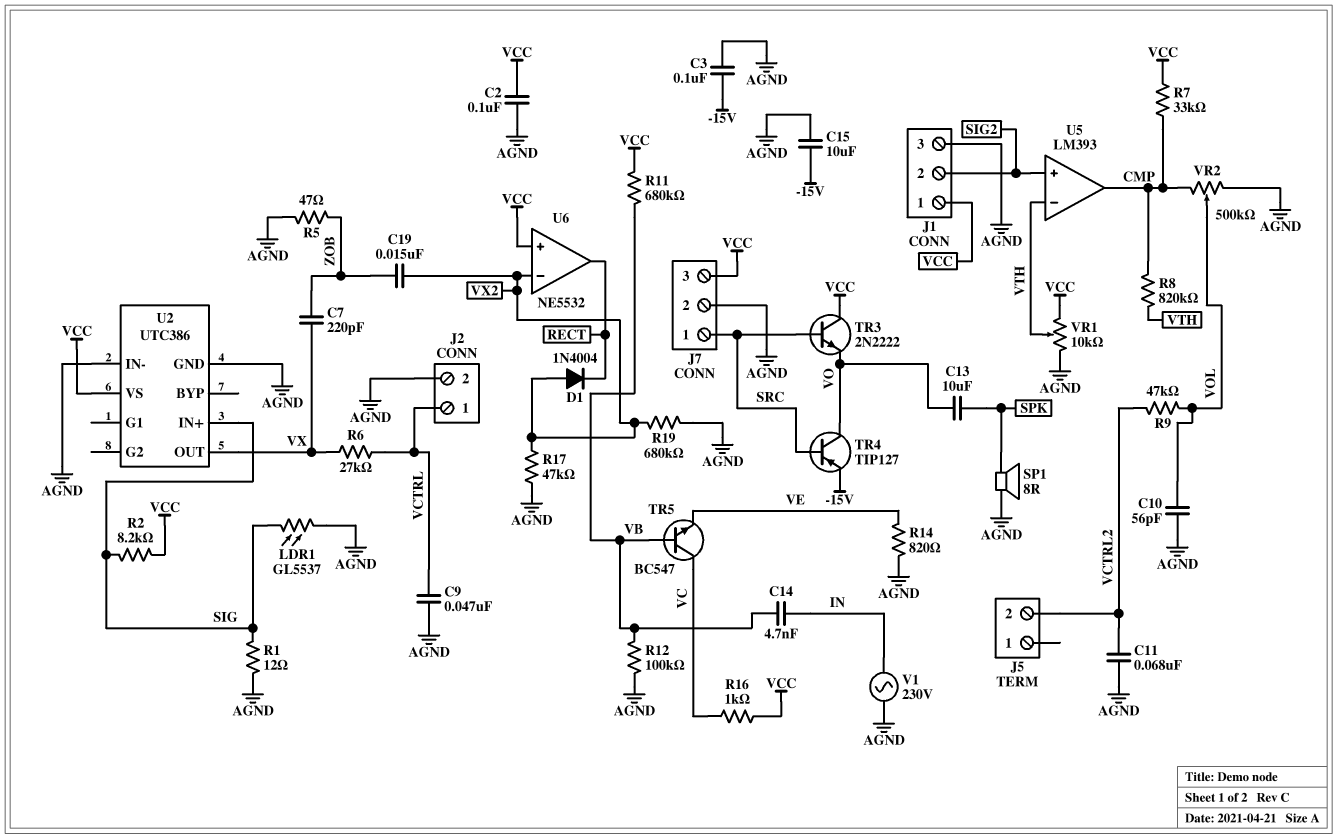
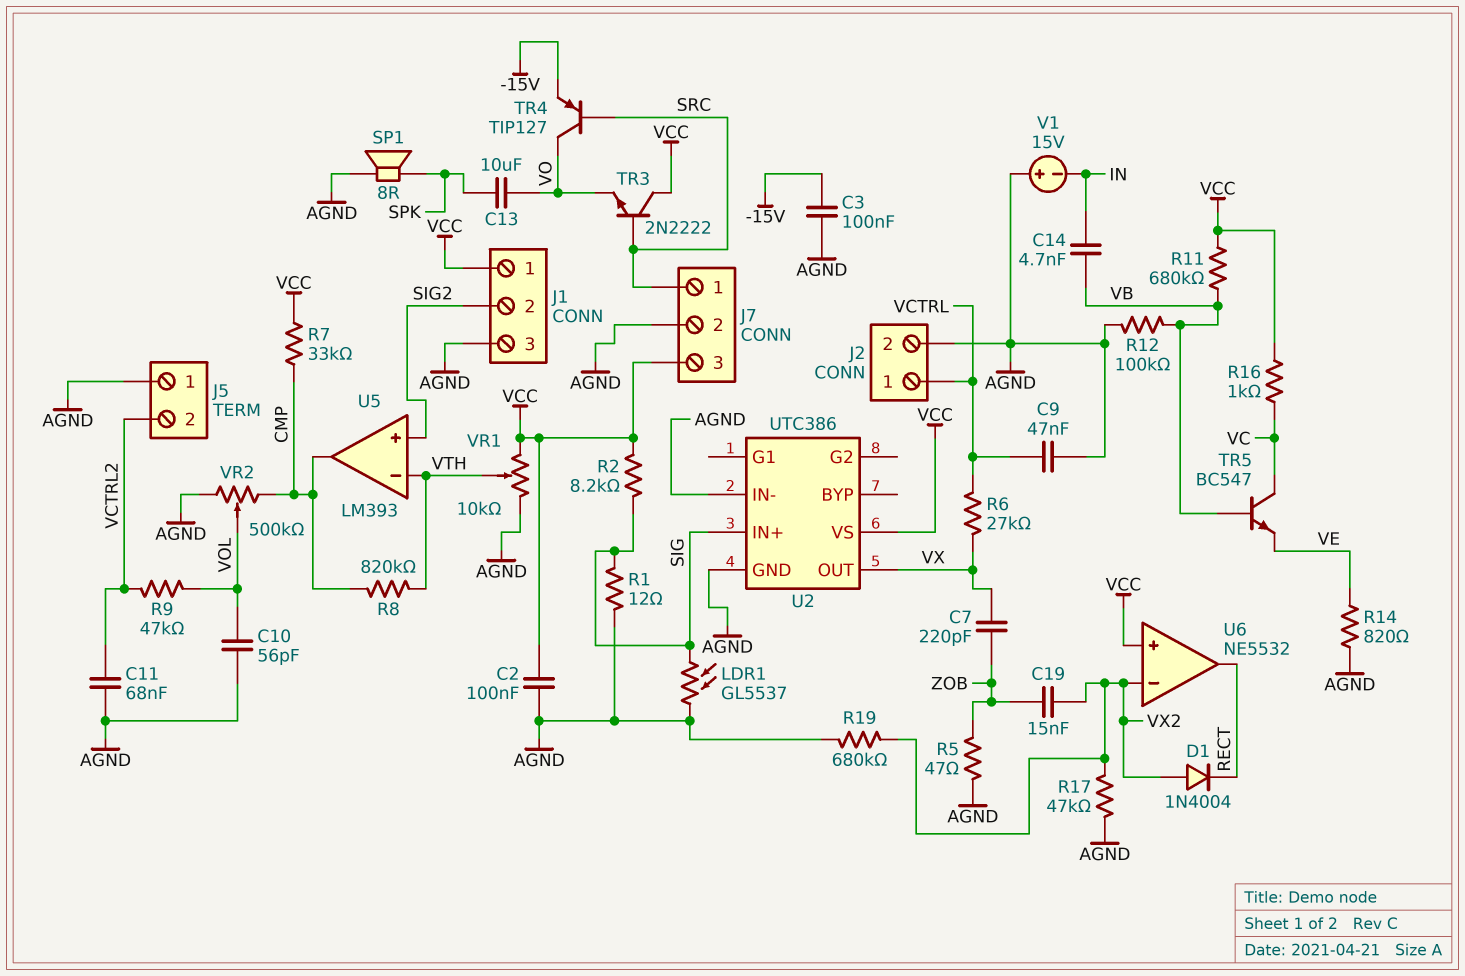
C15: 10uF (-15V, AGND) -> none
J5 pin 1: none -> AGND
V1: AC 230V (AGND, IN) -> 15V (plus AGND, minus IN)

